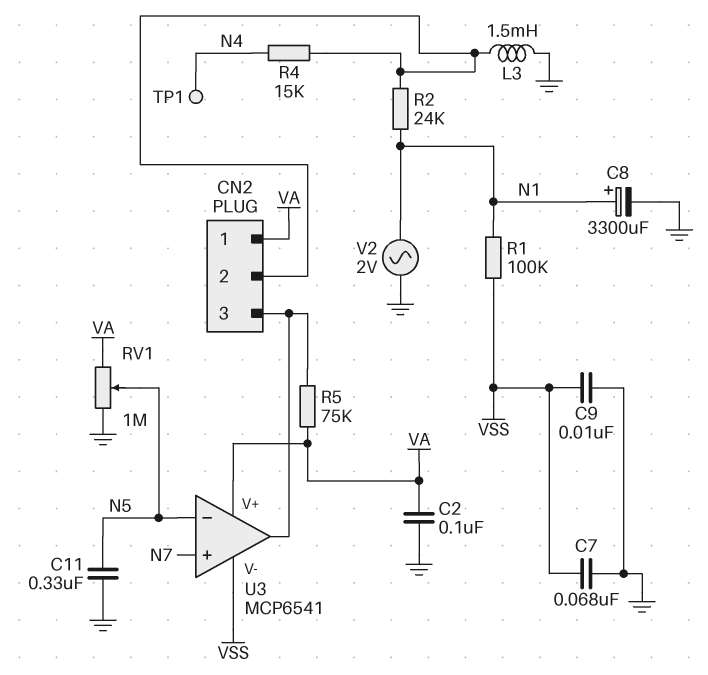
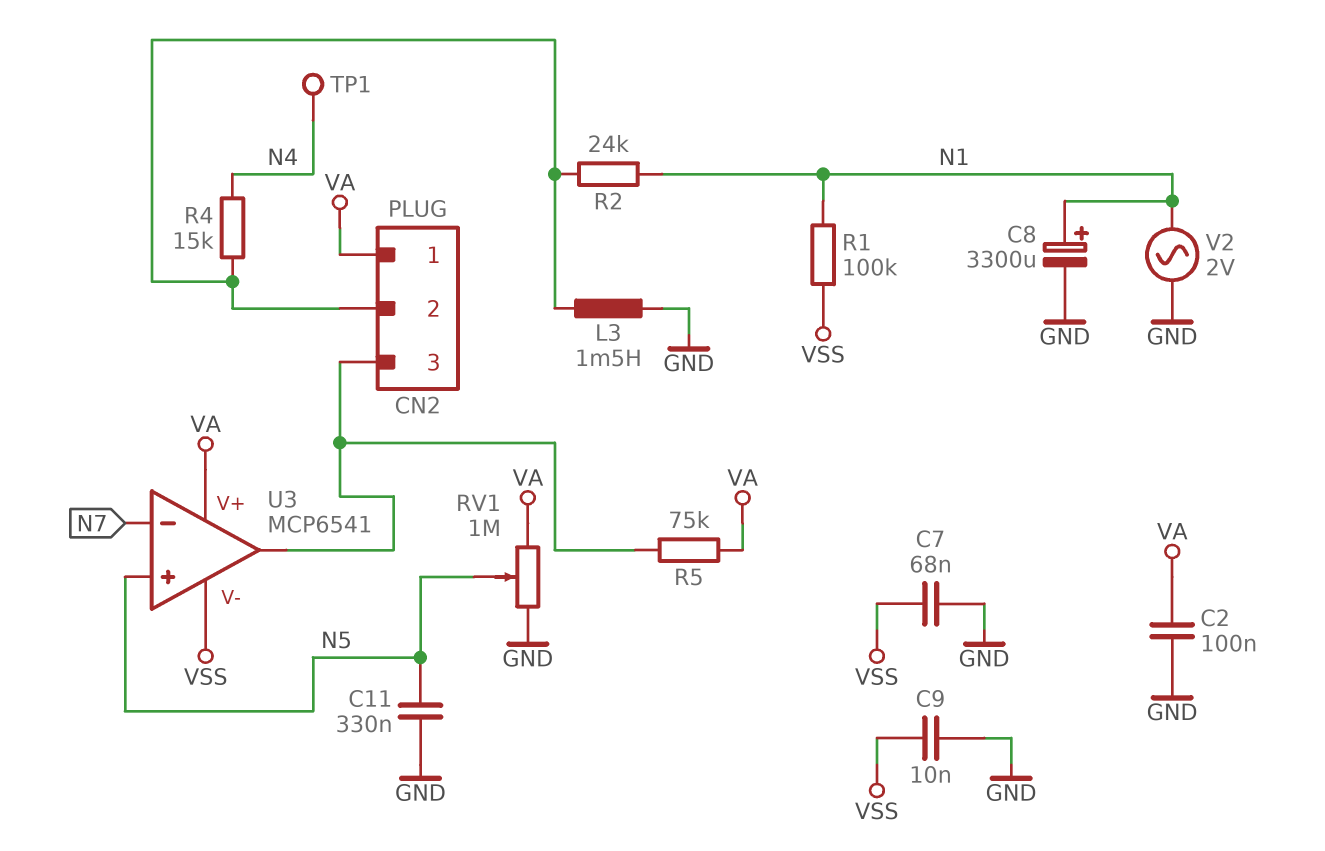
U3 pin in+: N7 -> N5
U3 pin in-: N5 -> N7

